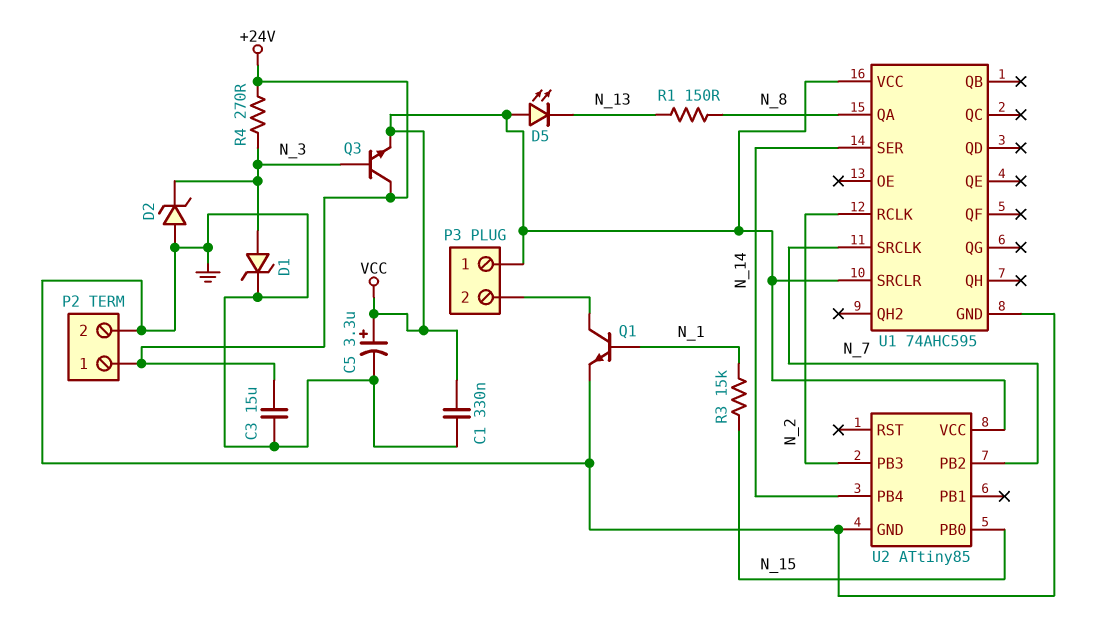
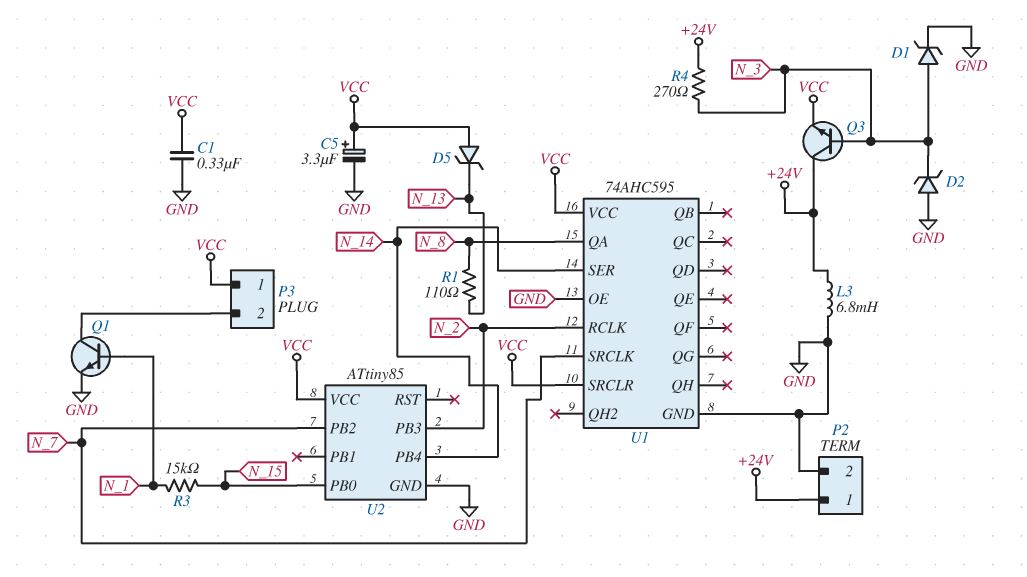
C3: 15uF (+24V, GND) -> none
D5: LED (A VCC, K N_13) -> zener (A VCC, K N_13)
L3: none -> 6.8mH (+24V, GND)
R1: 150 (N_8, N_13) -> 110 (N_8, N_13)
U1 pin OE: none -> GND

